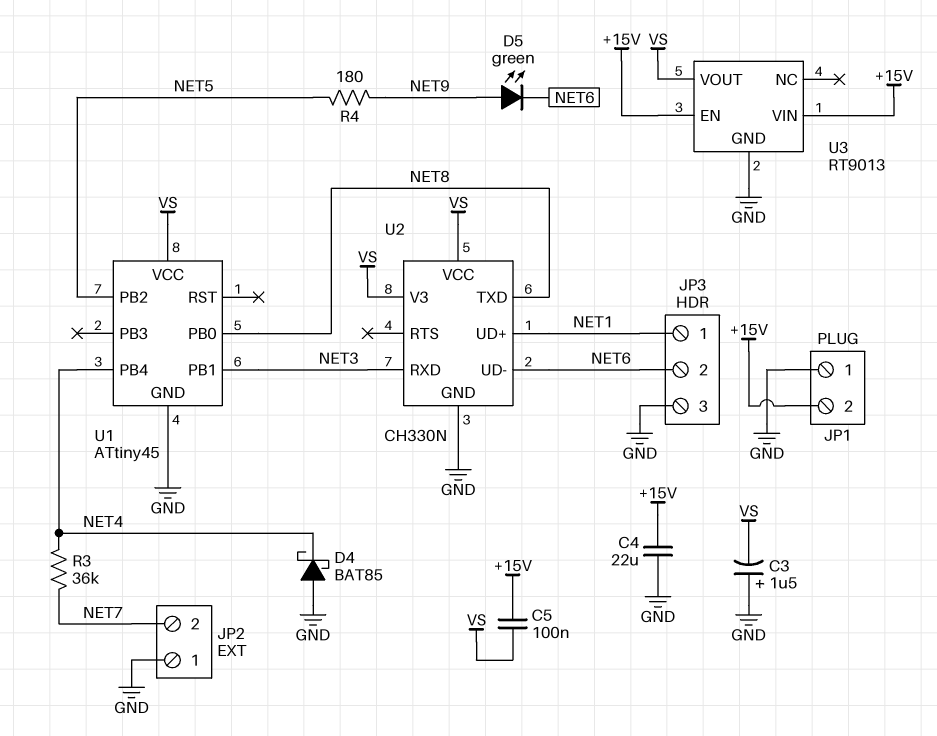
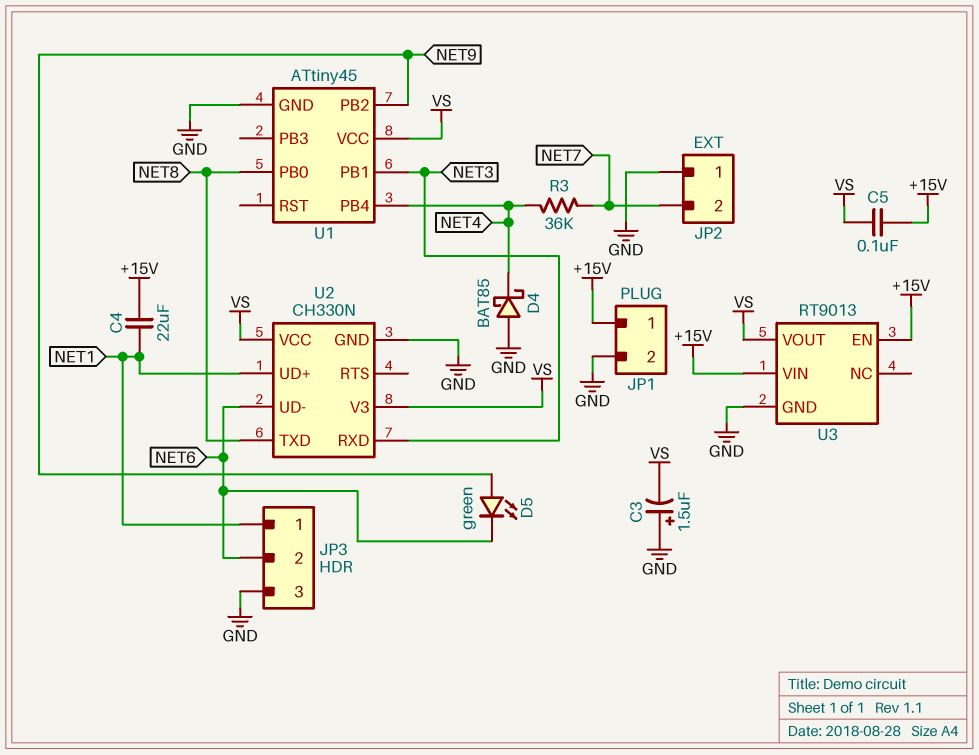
C4: 22uF (+15V, GND) -> 22uF (+15V, NET1)
JP1 pin 1: GND -> +15V
JP1 pin 2: +15V -> GND
R4: 180 (NET5, NET9) -> none
U1 pin PB2: NET5 -> NET9

